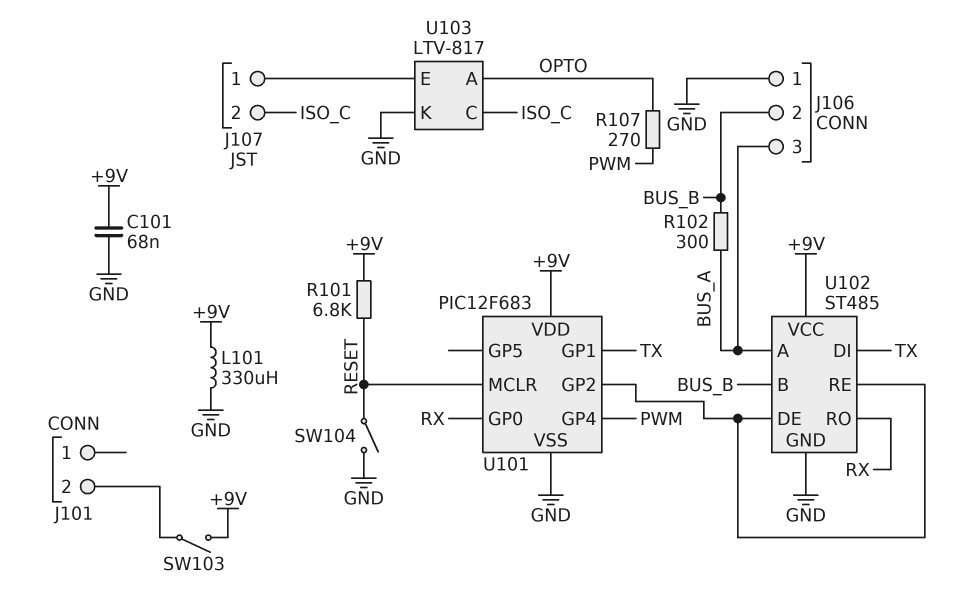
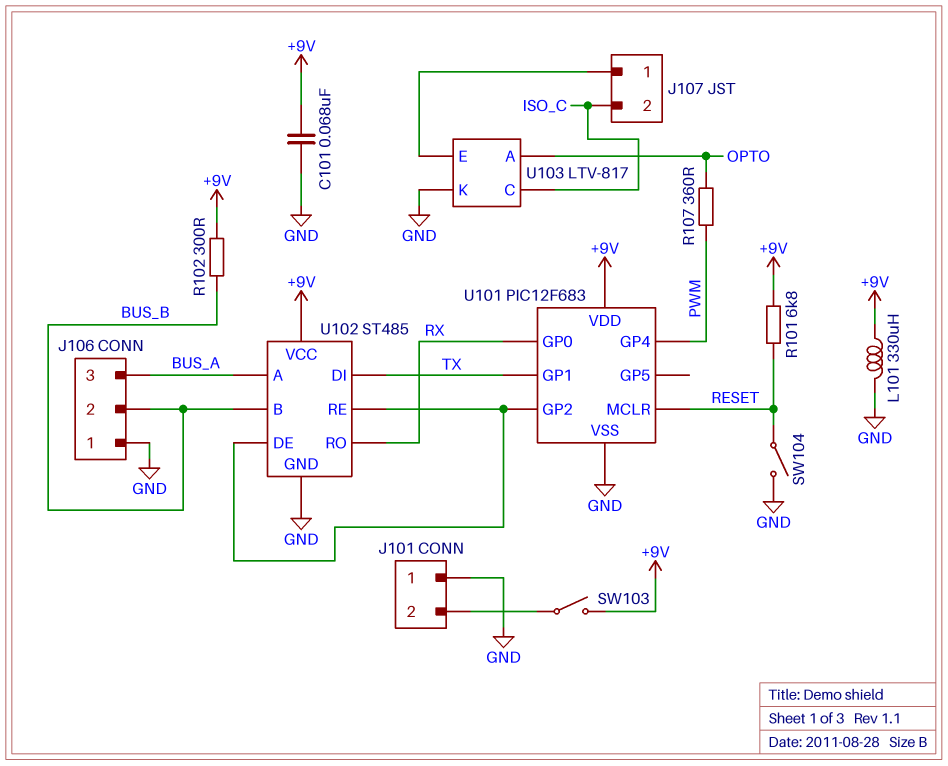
J101 pin 1: none -> GND
R102: 300 (BUS_A, BUS_B) -> 300 (+9V, BUS_B)
R107: 270 (OPTO, PWM) -> 360 (OPTO, PWM)

